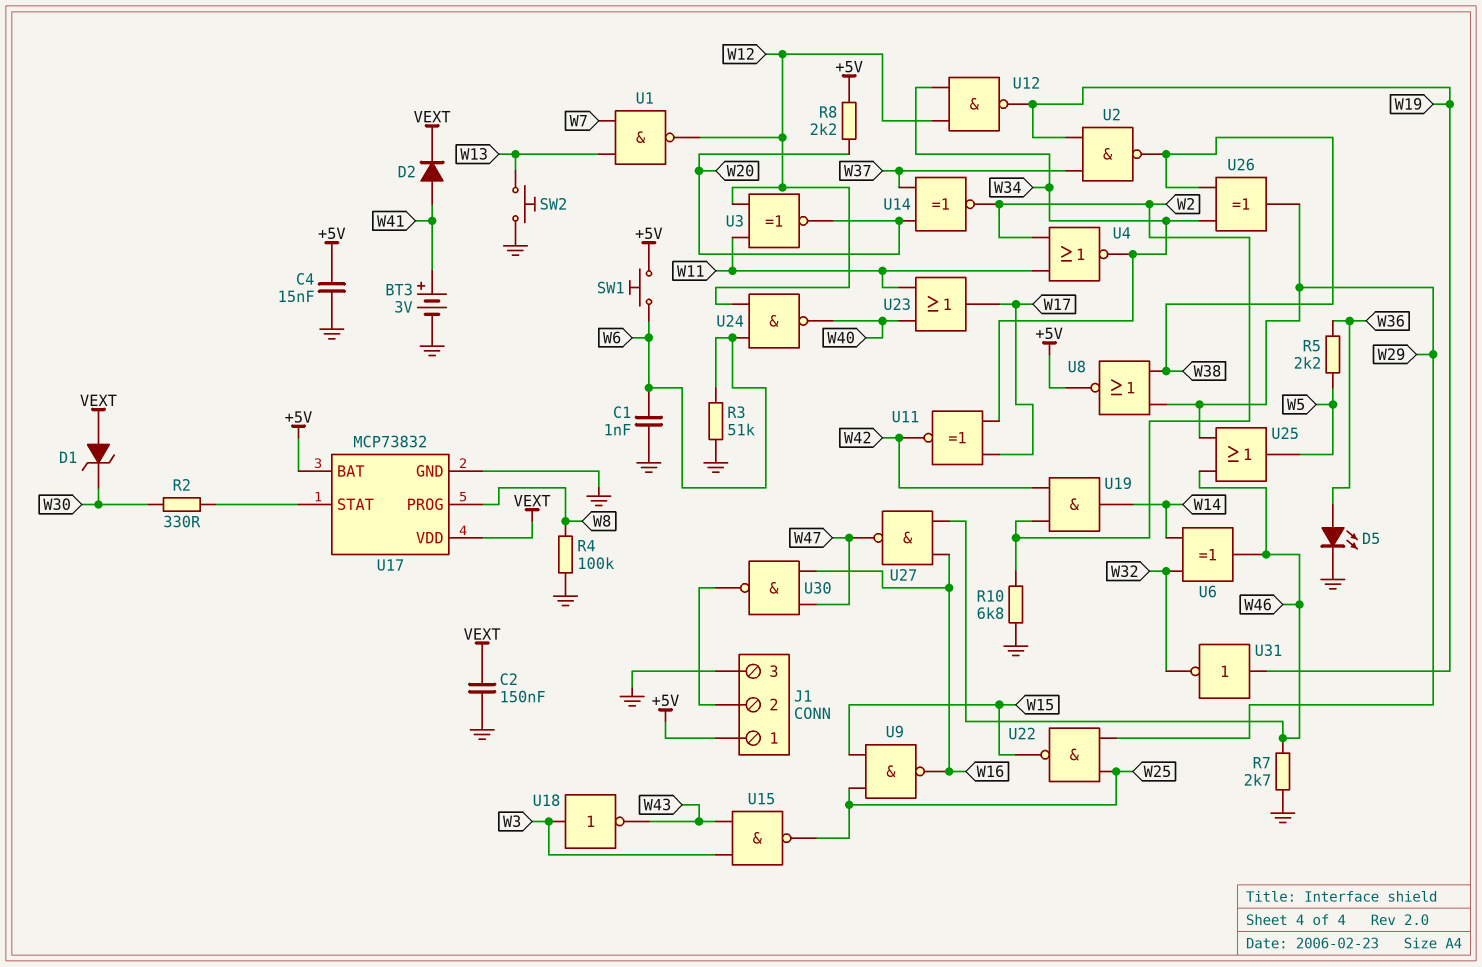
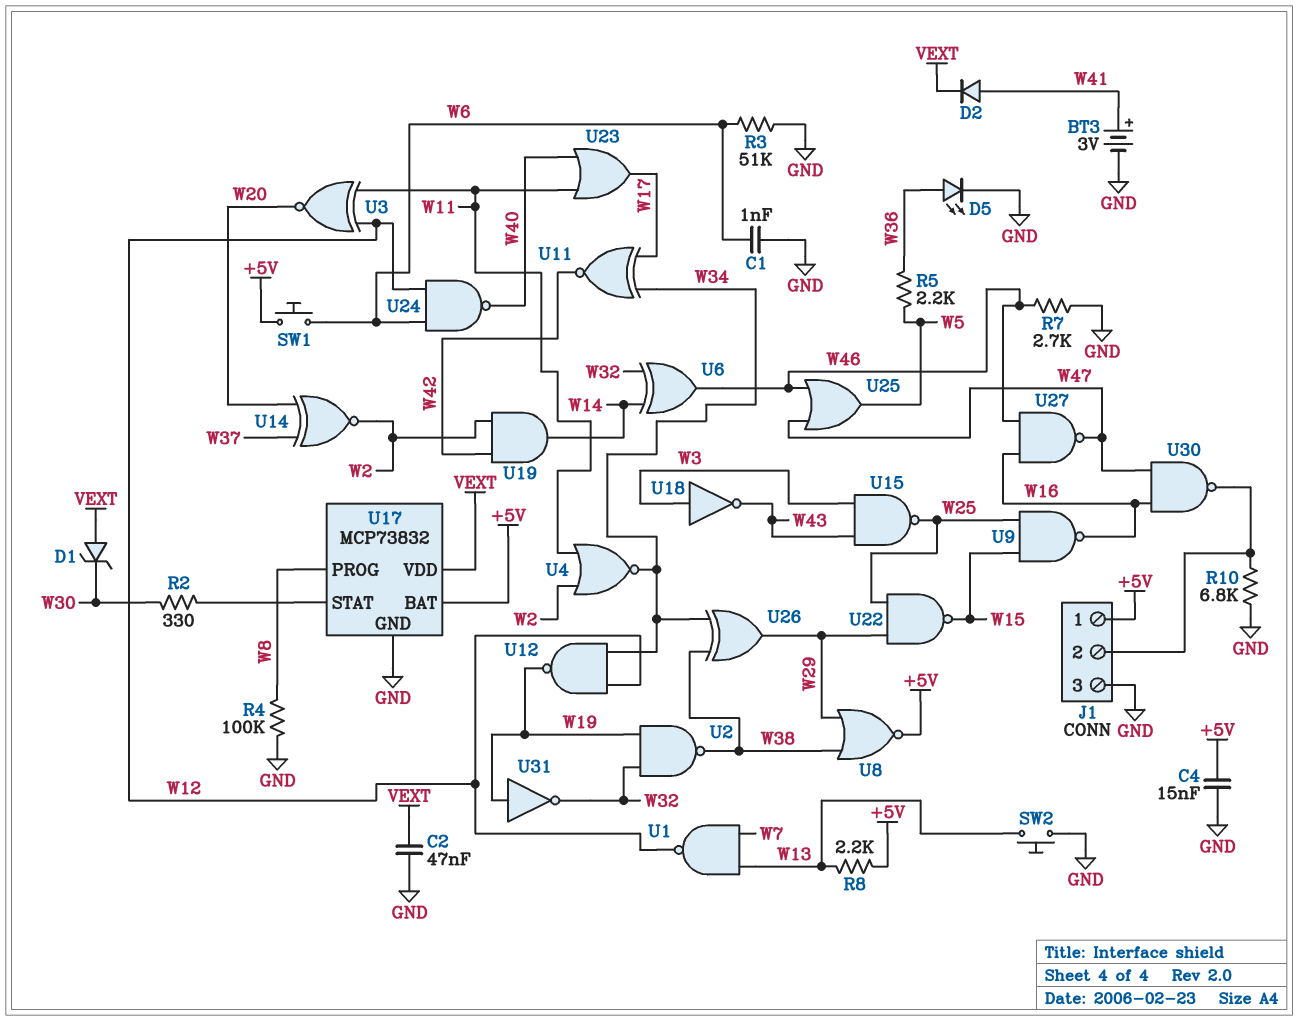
C2: 150nF (GND, VEXT) -> 47nF (GND, VEXT)
R8: 2.2k (+5V, W20) -> 2.2k (+5V, W13)
R10: 6.8k (GND, W2) -> 6.8k (GND, J1/2)
U2: NAND (in W19, in W37, out W38) -> NAND (in W19, in W32, out W38)
U25: OR (in W29, in W46, out W5) -> OR (in W46, in W47, out W5)

